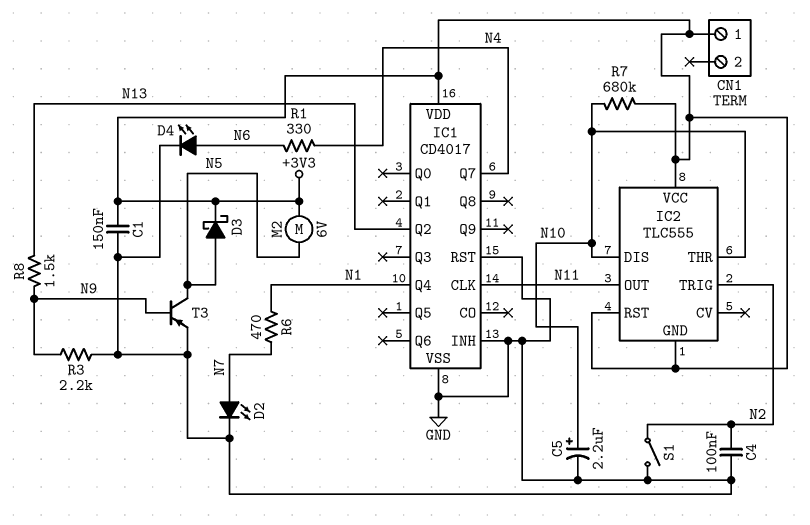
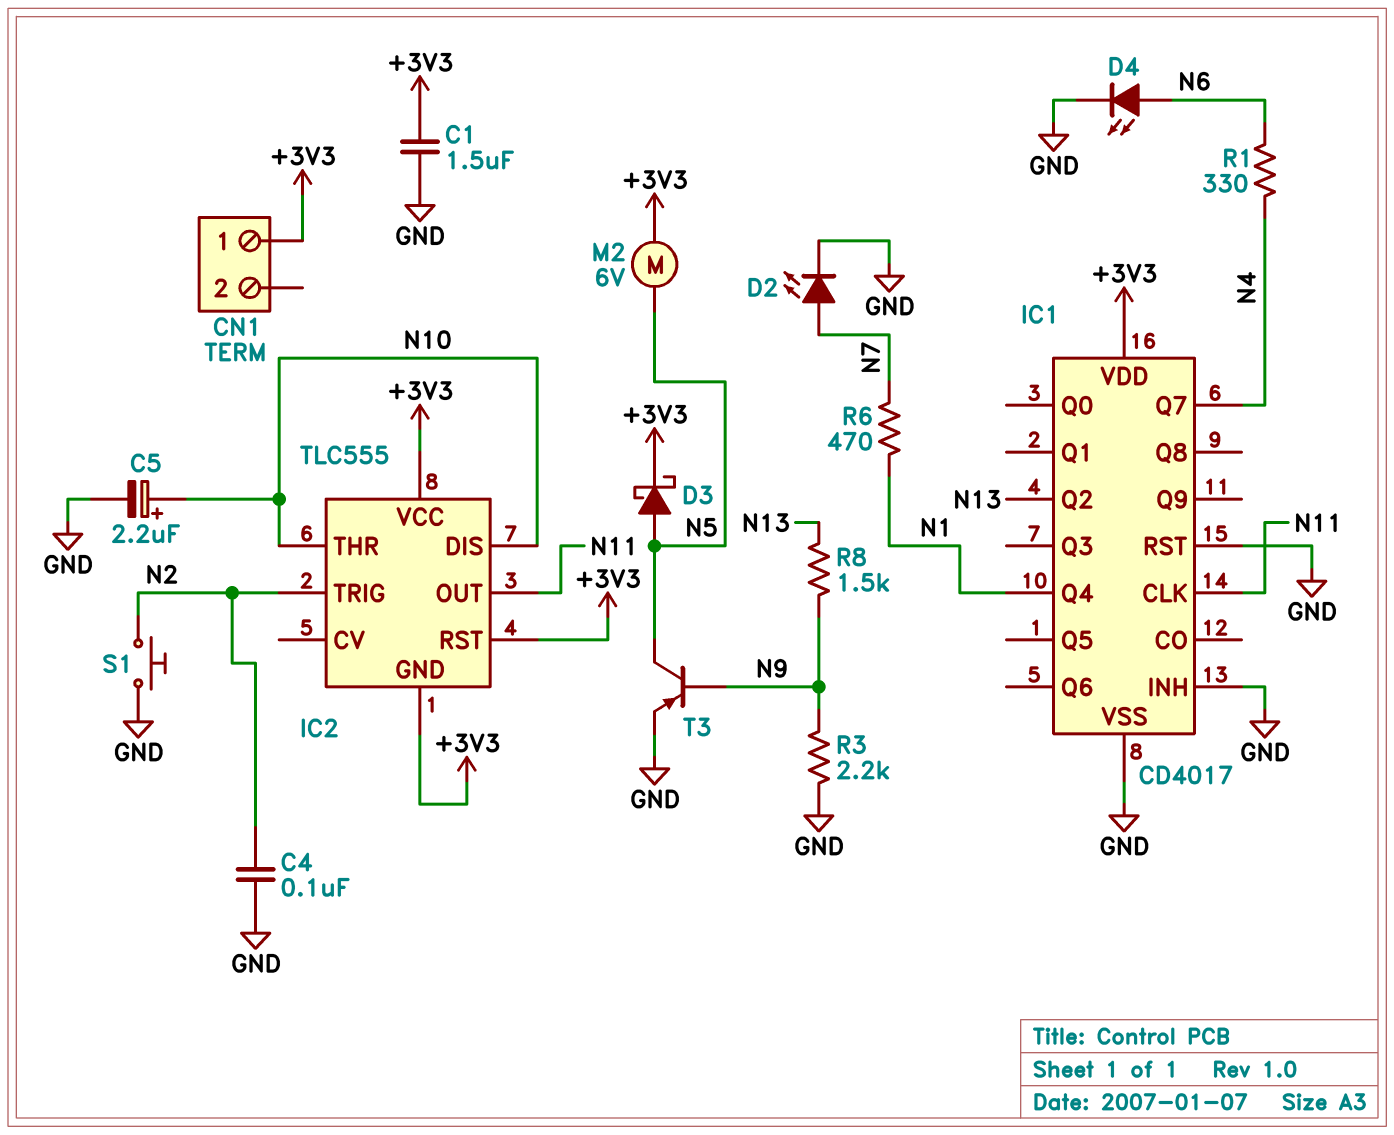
C1: 150nF (+3V3, GND) -> 1.5uF (+3V3, GND)
R7: 680k (+3V3, N10) -> none
S1: switch (GND, N2) -> button (GND, N2)

